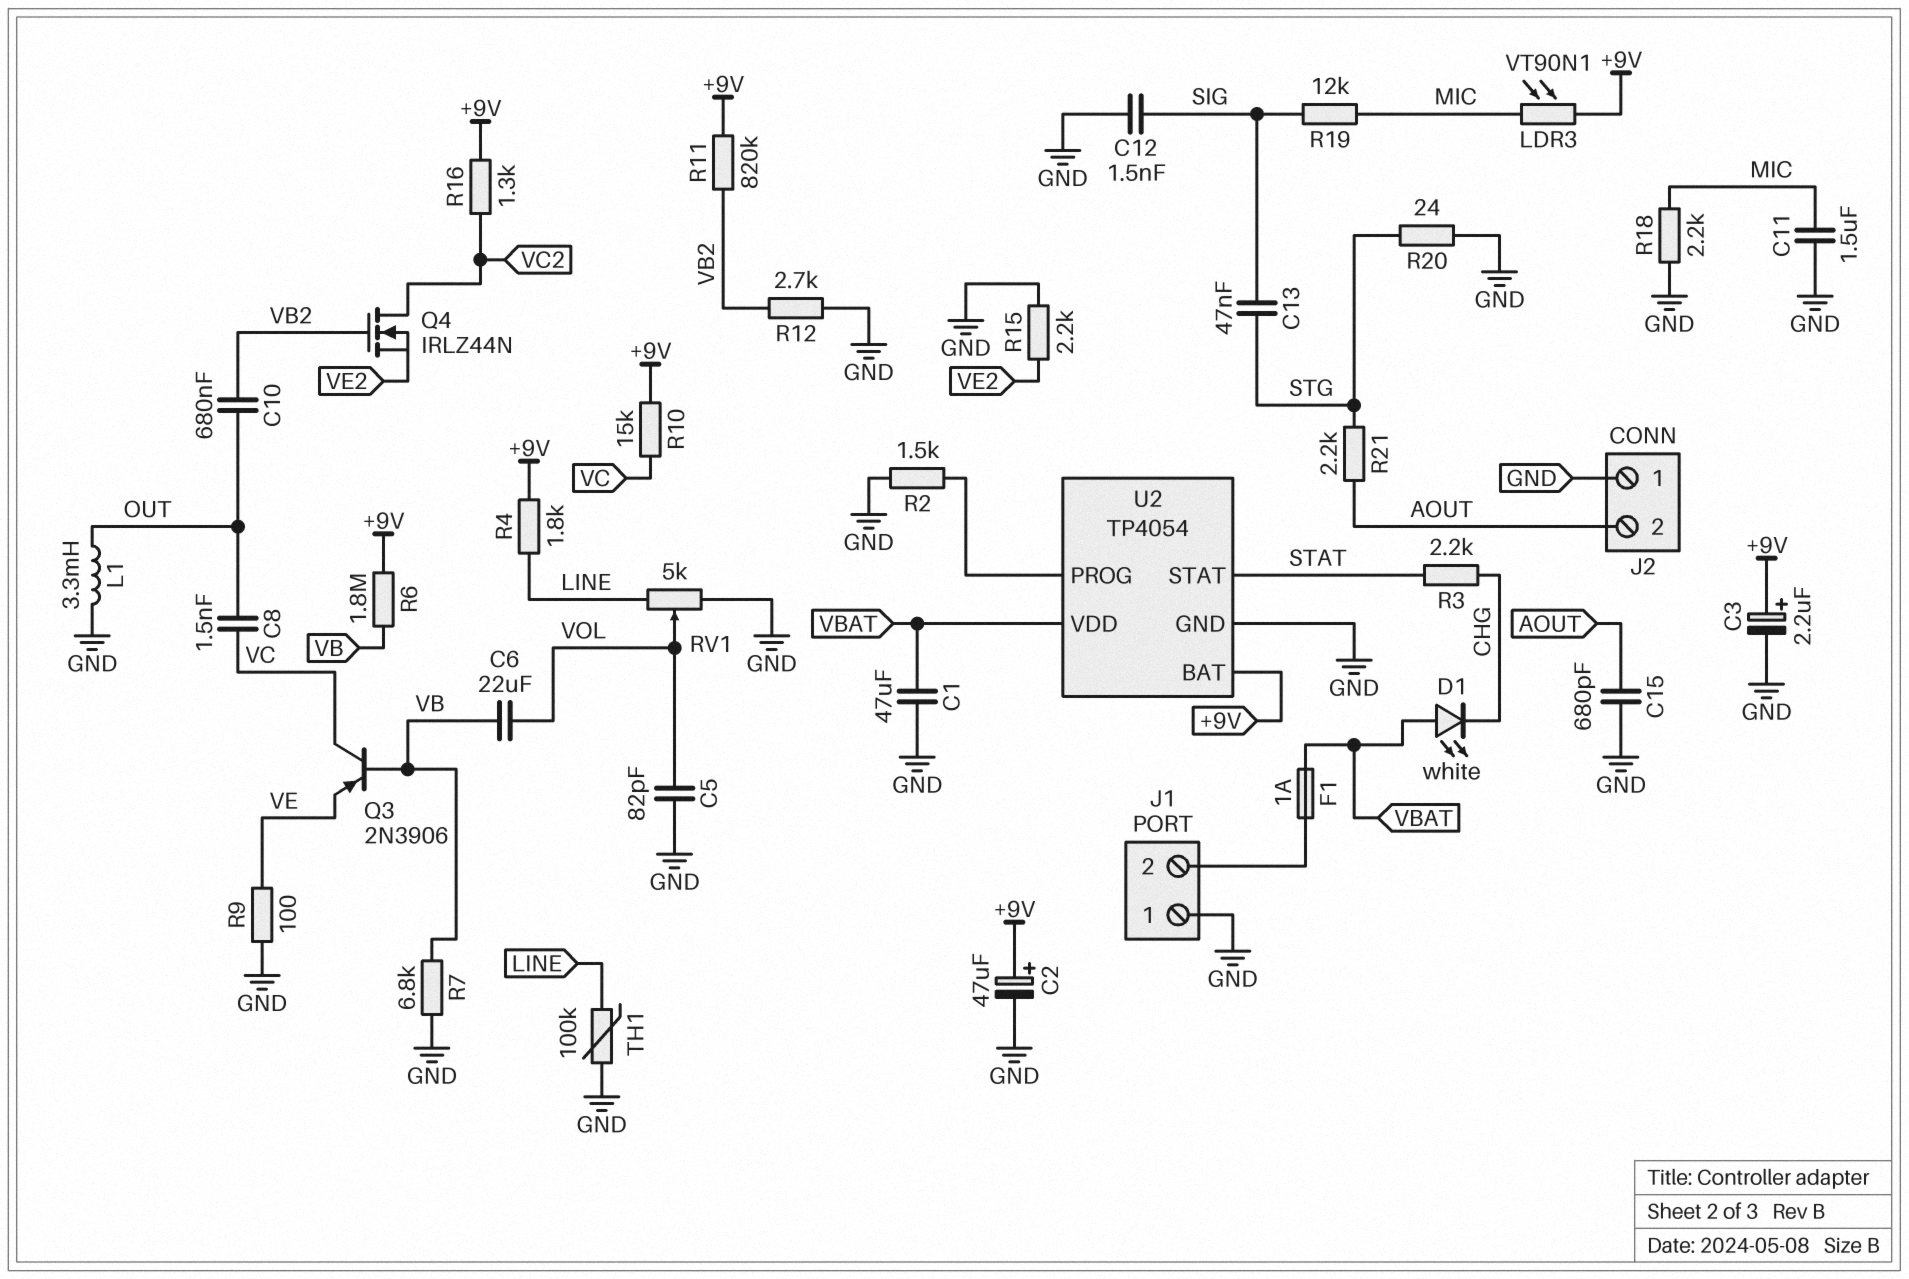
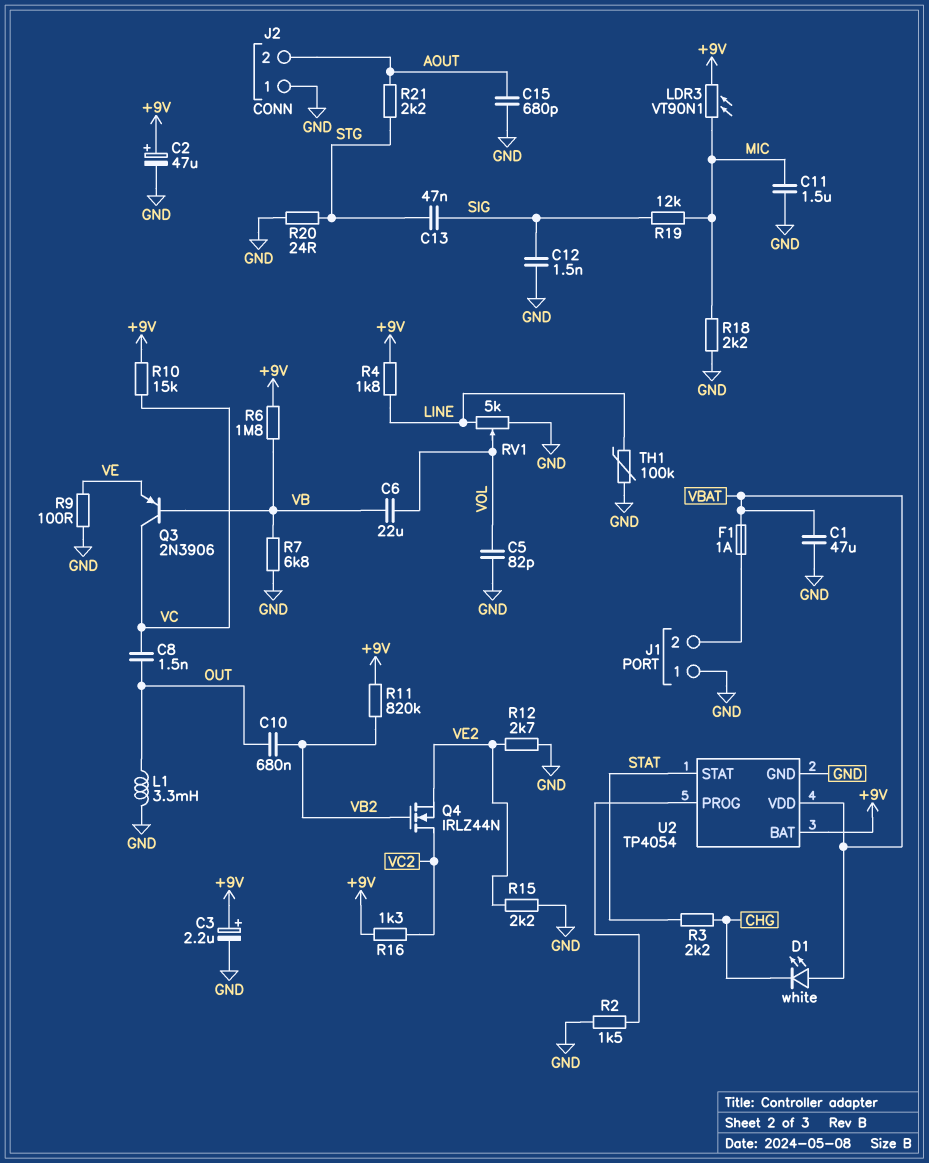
R12: 2.7k (GND, VB2) -> 2.7k (GND, VE2)

